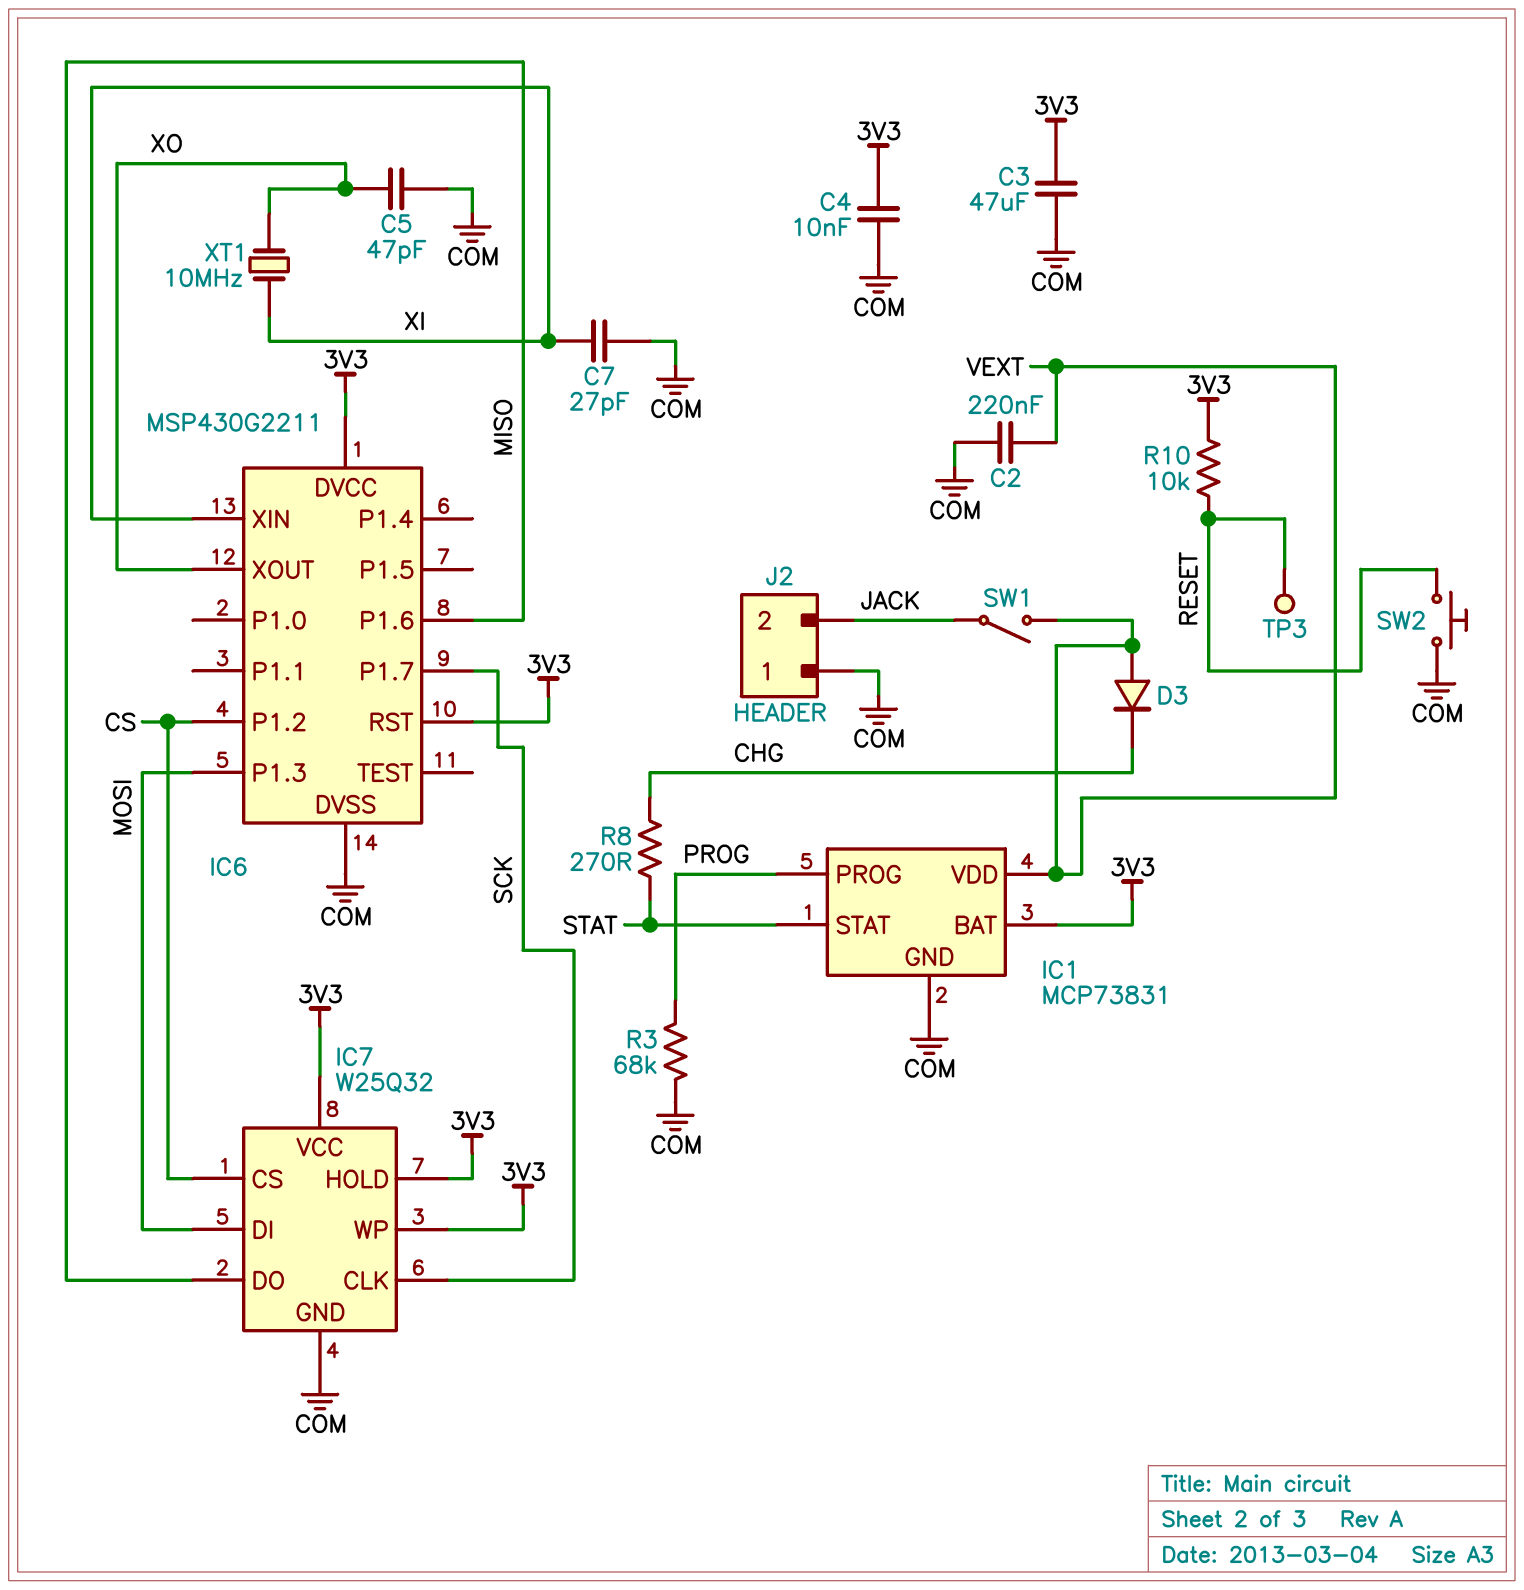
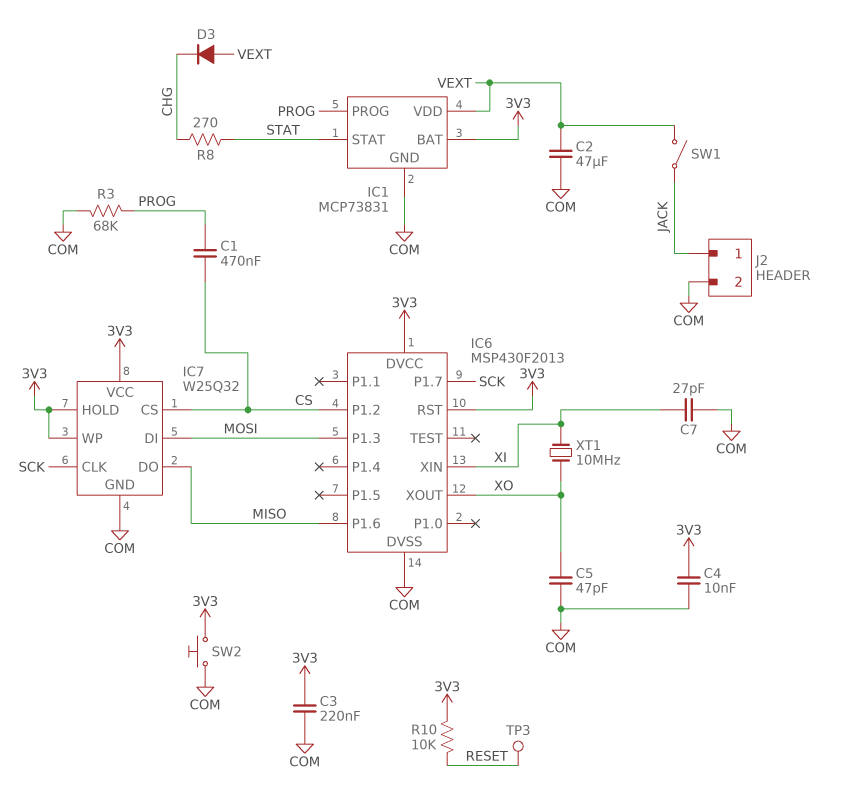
C1: none -> 470nF (CS, PROG)
C2: 220nF (COM, VEXT) -> 47uF (COM, VEXT)
C3: 47uF (3V3, COM) -> 220nF (3V3, COM)
IC6: MSP430G2211 -> MSP430F2013
J2 pin 1: COM -> JACK
J2 pin 2: JACK -> COM
SW2: button (COM, RESET) -> button (3V3, COM)

